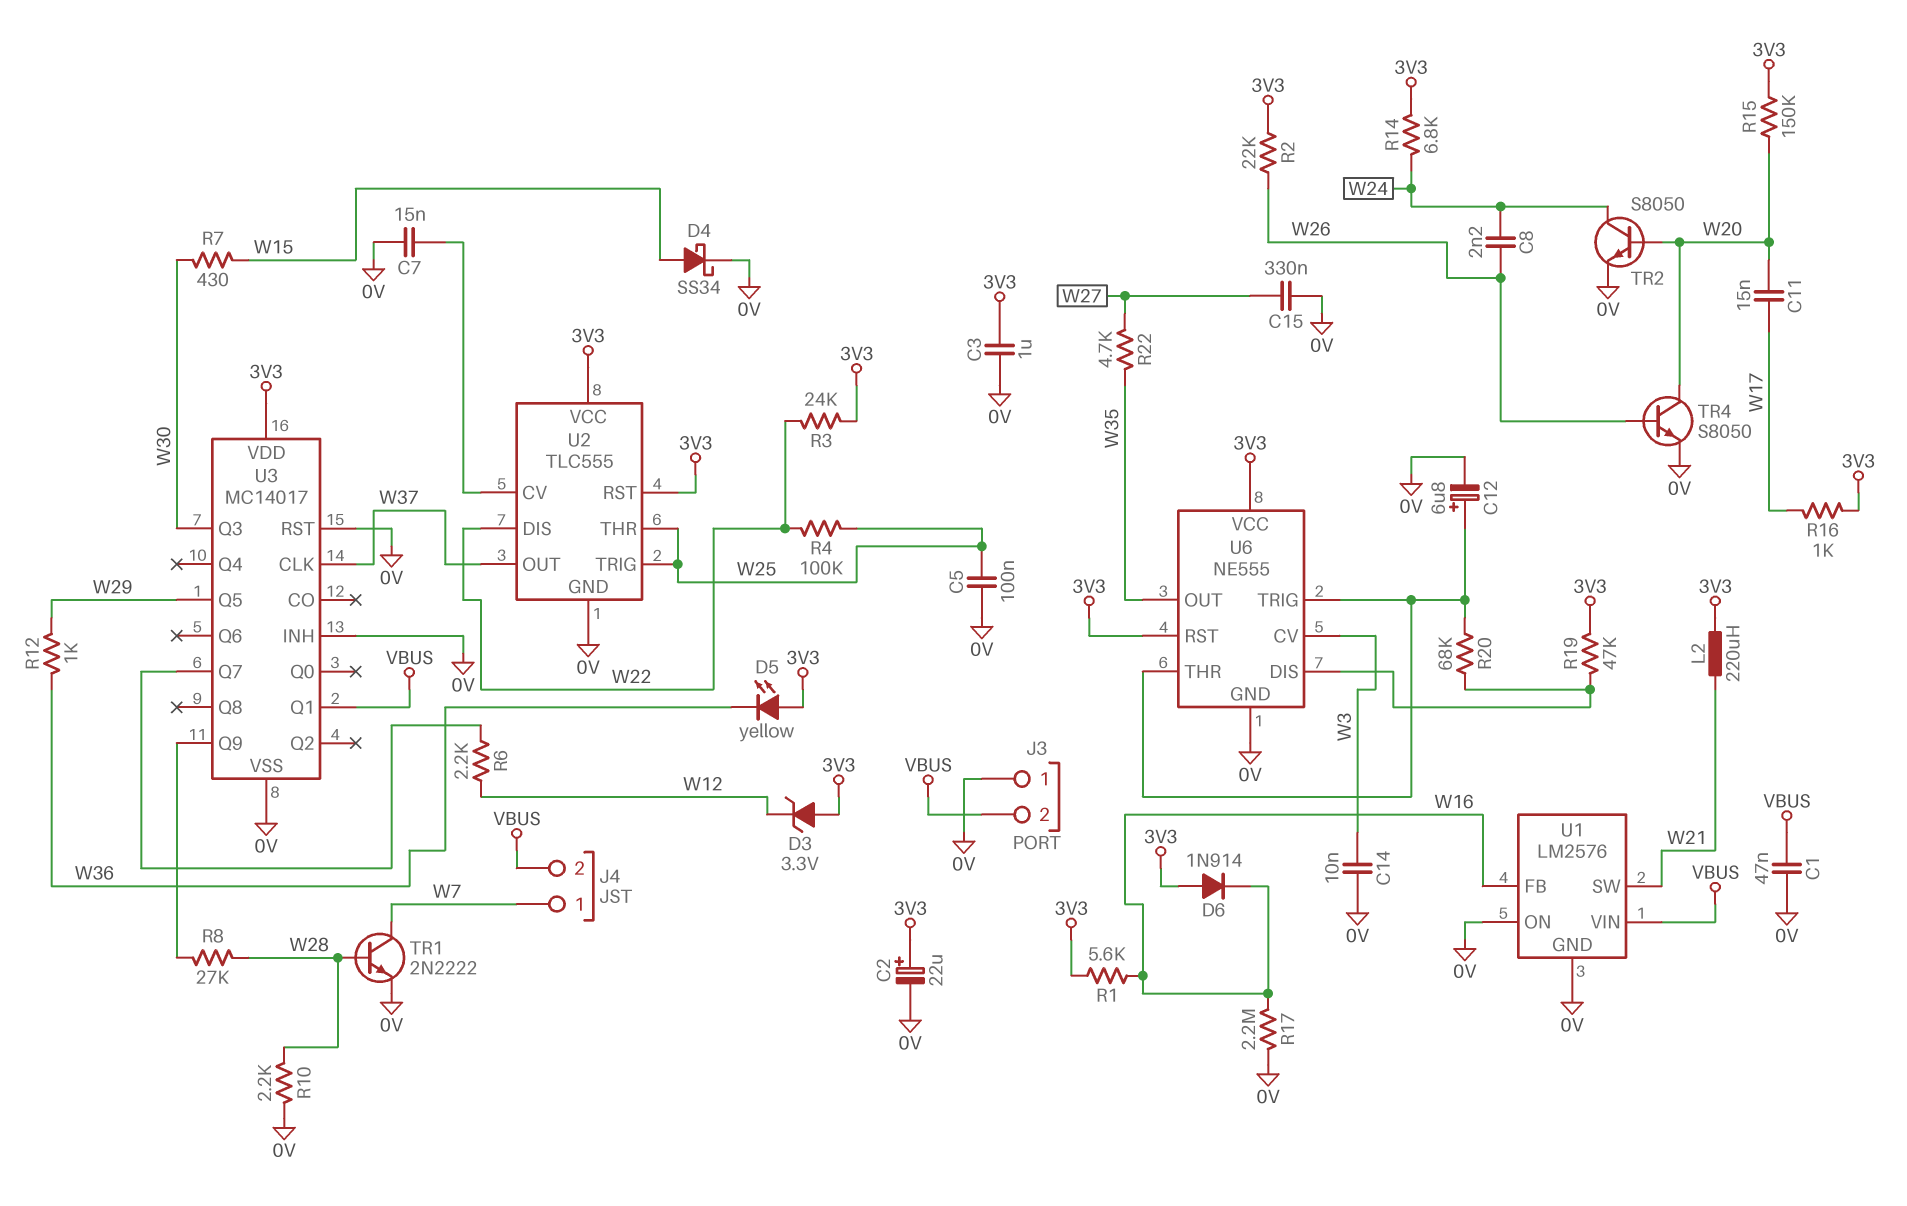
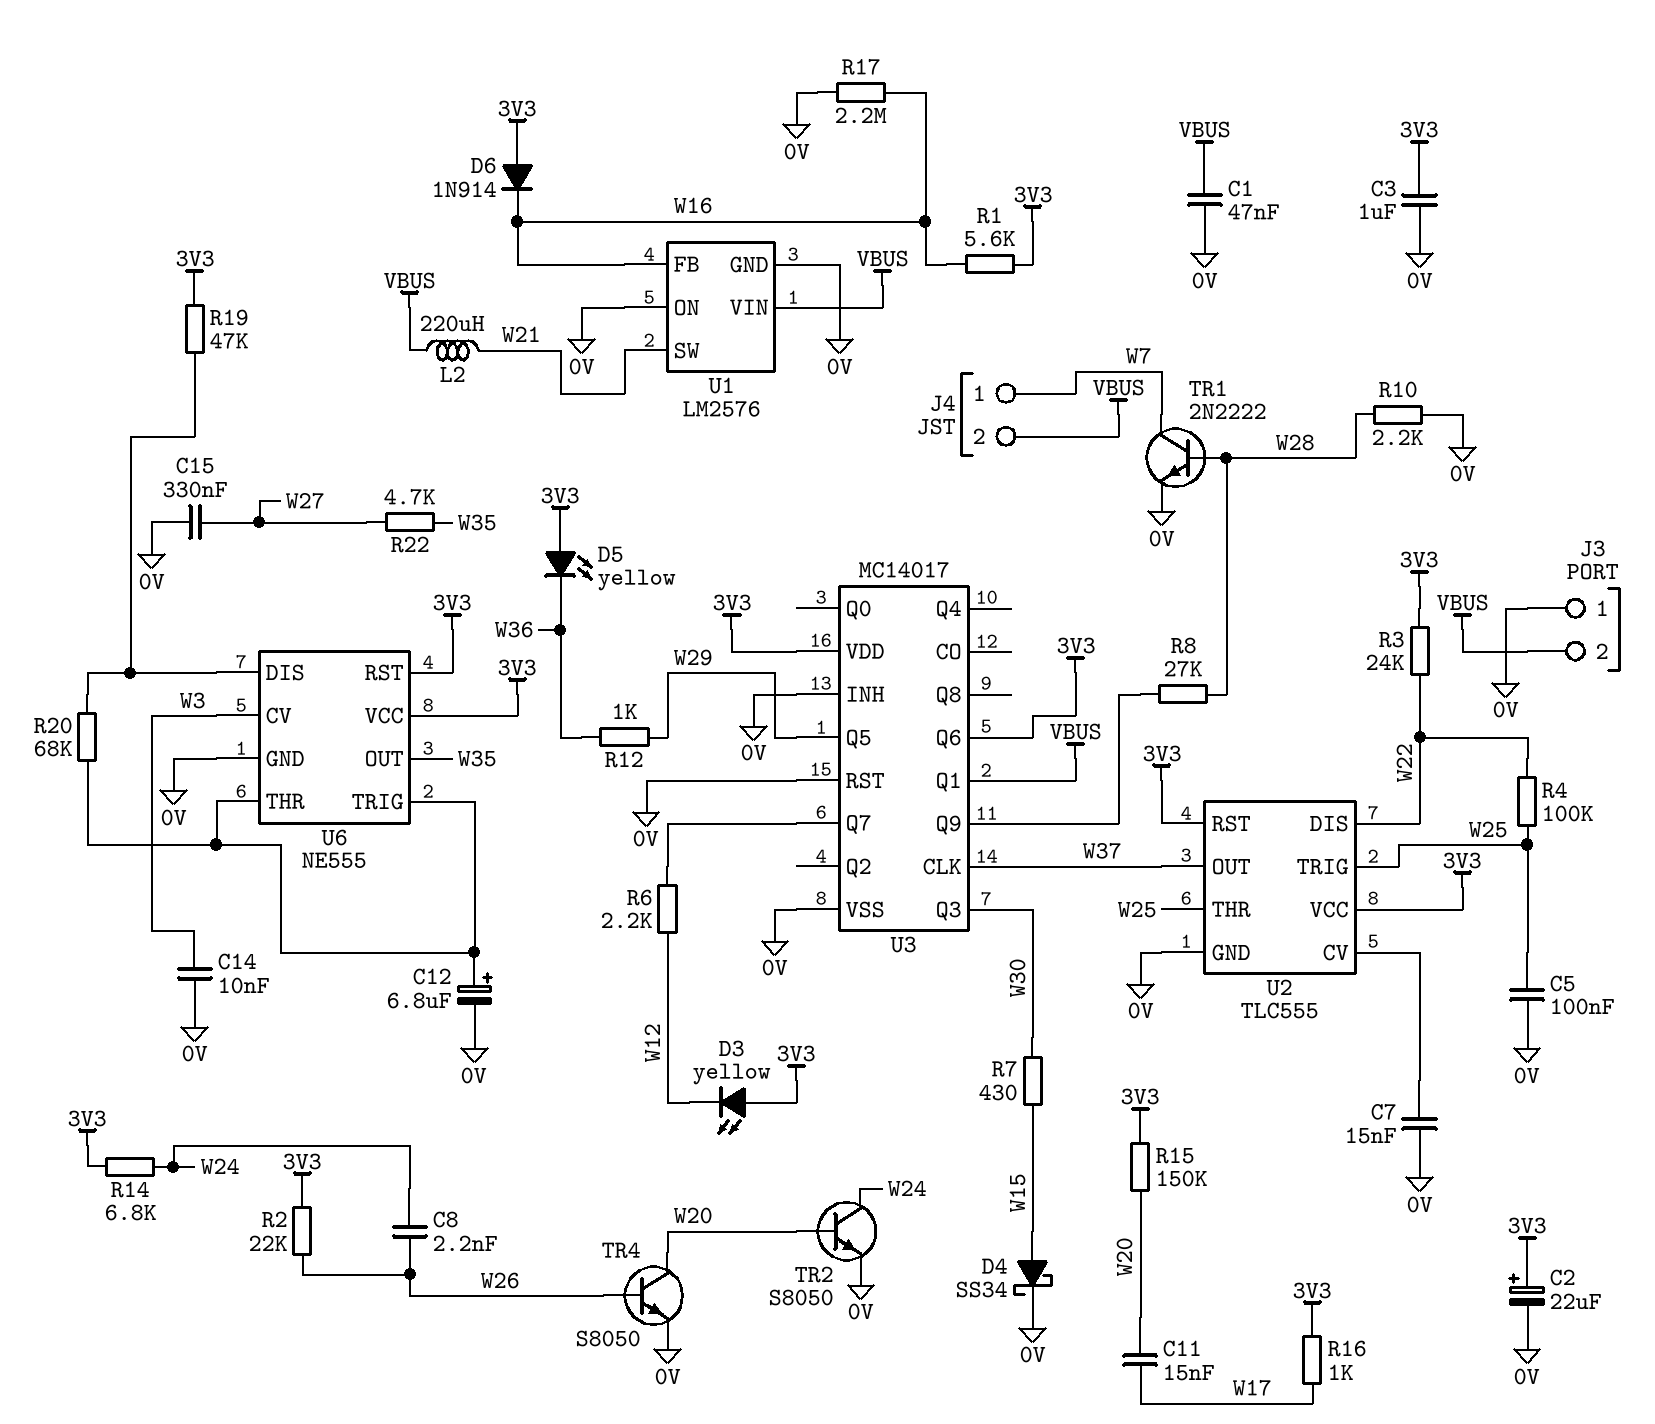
D3: zener 3.3V (A 3V3, K W12) -> LED yellow (A 3V3, K W12)
L2: 220uH (3V3, W21) -> 220uH (VBUS, W21)
U3 pin Q6: none -> 3V3

